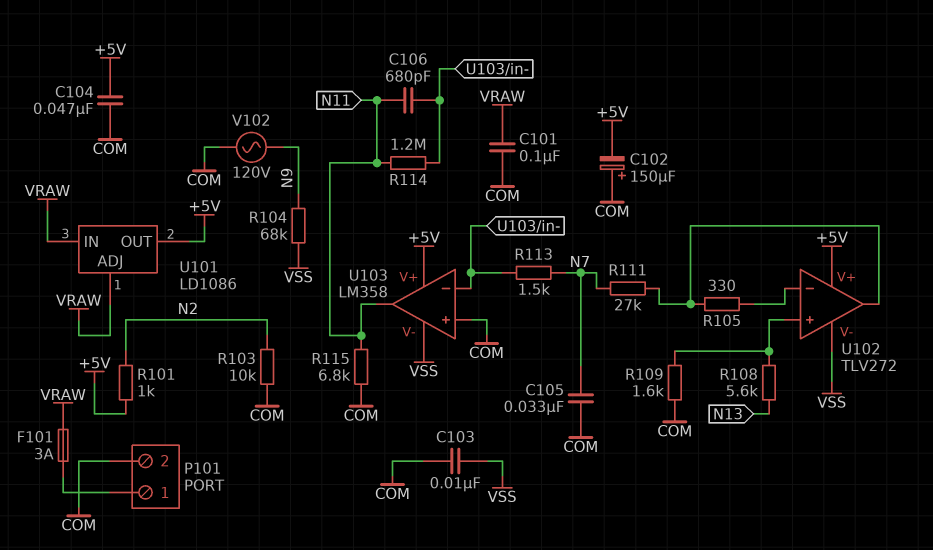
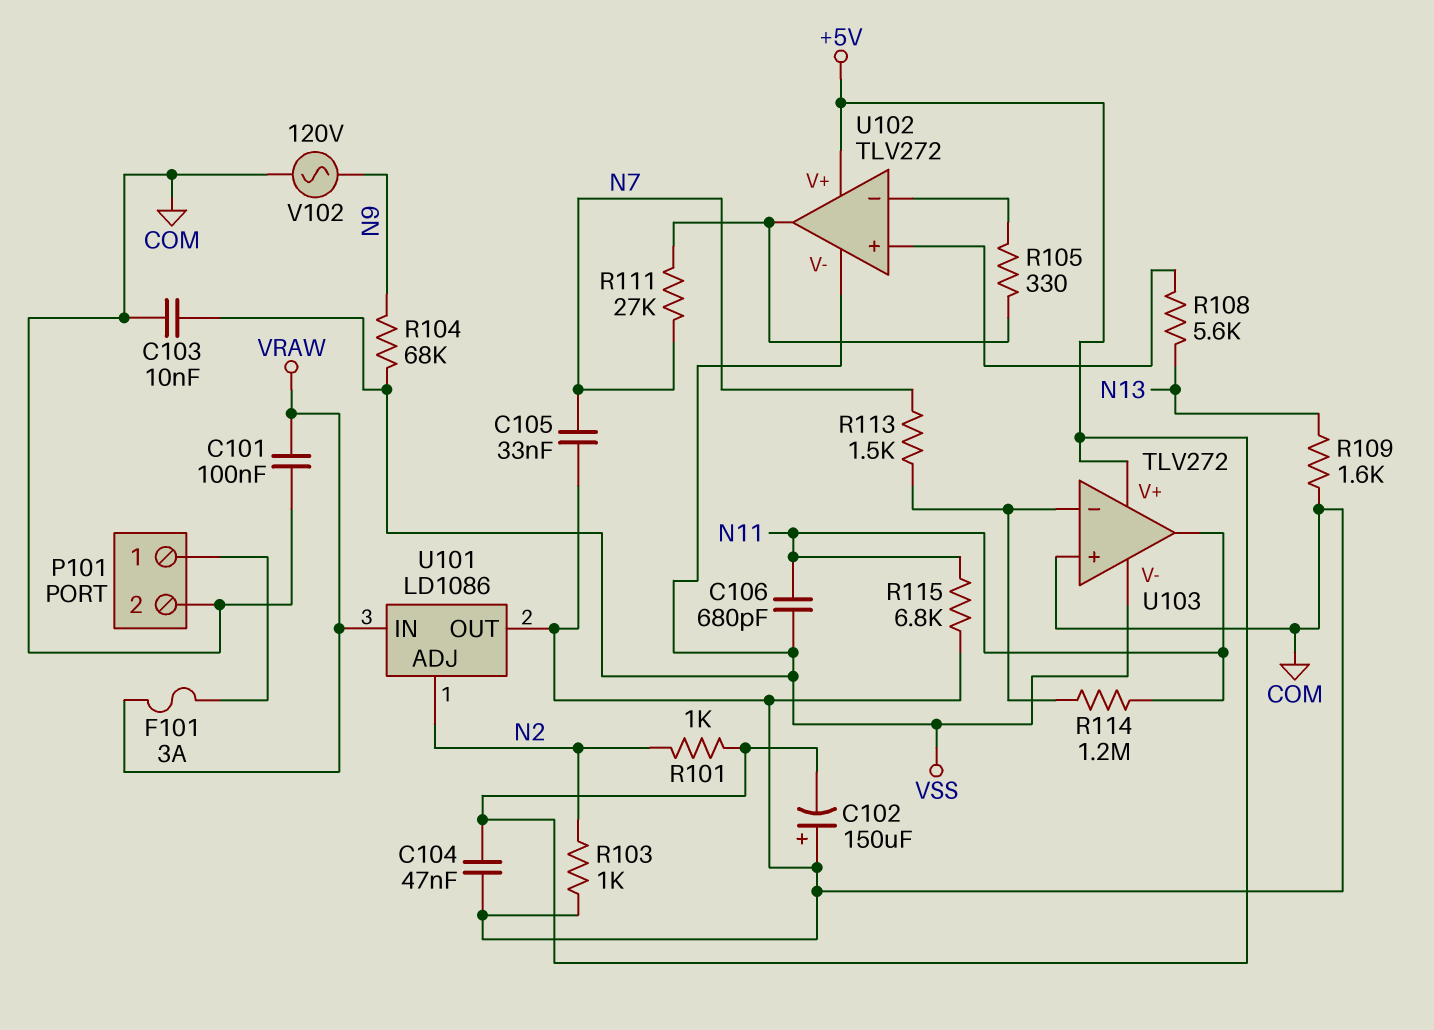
C106: 680pF (N11, U103/in-) -> 680pF (N11, VSS)
R103: 10k (COM, N2) -> 1k (COM, N2)
R109: 1.6k (COM, U102/in+) -> 1.6k (COM, N13)
U101 pin ADJ: VRAW -> N2
U101 pin OUT: +5V -> COM
U103: LM358 -> TLV272

